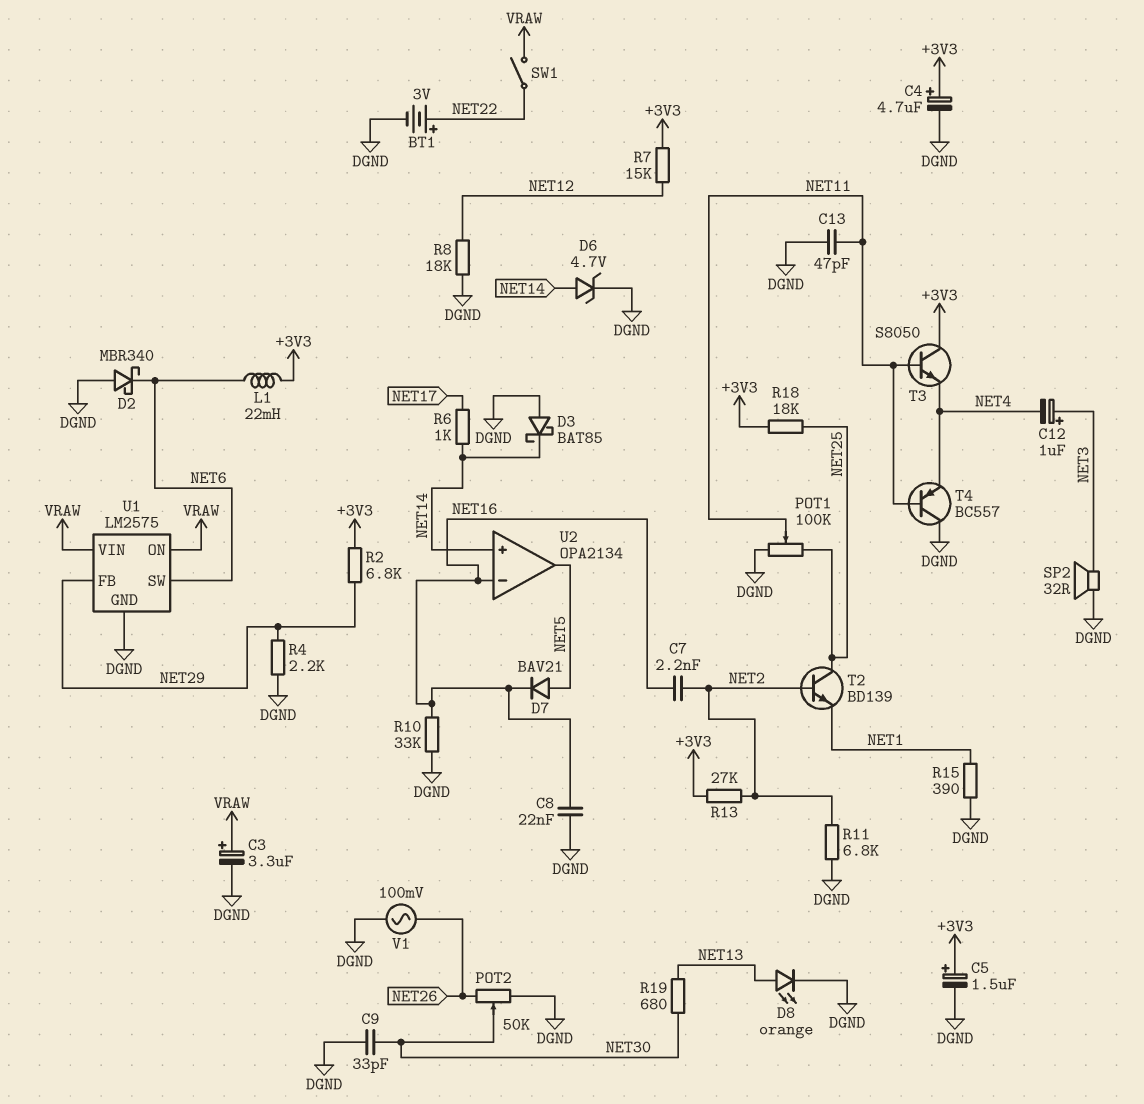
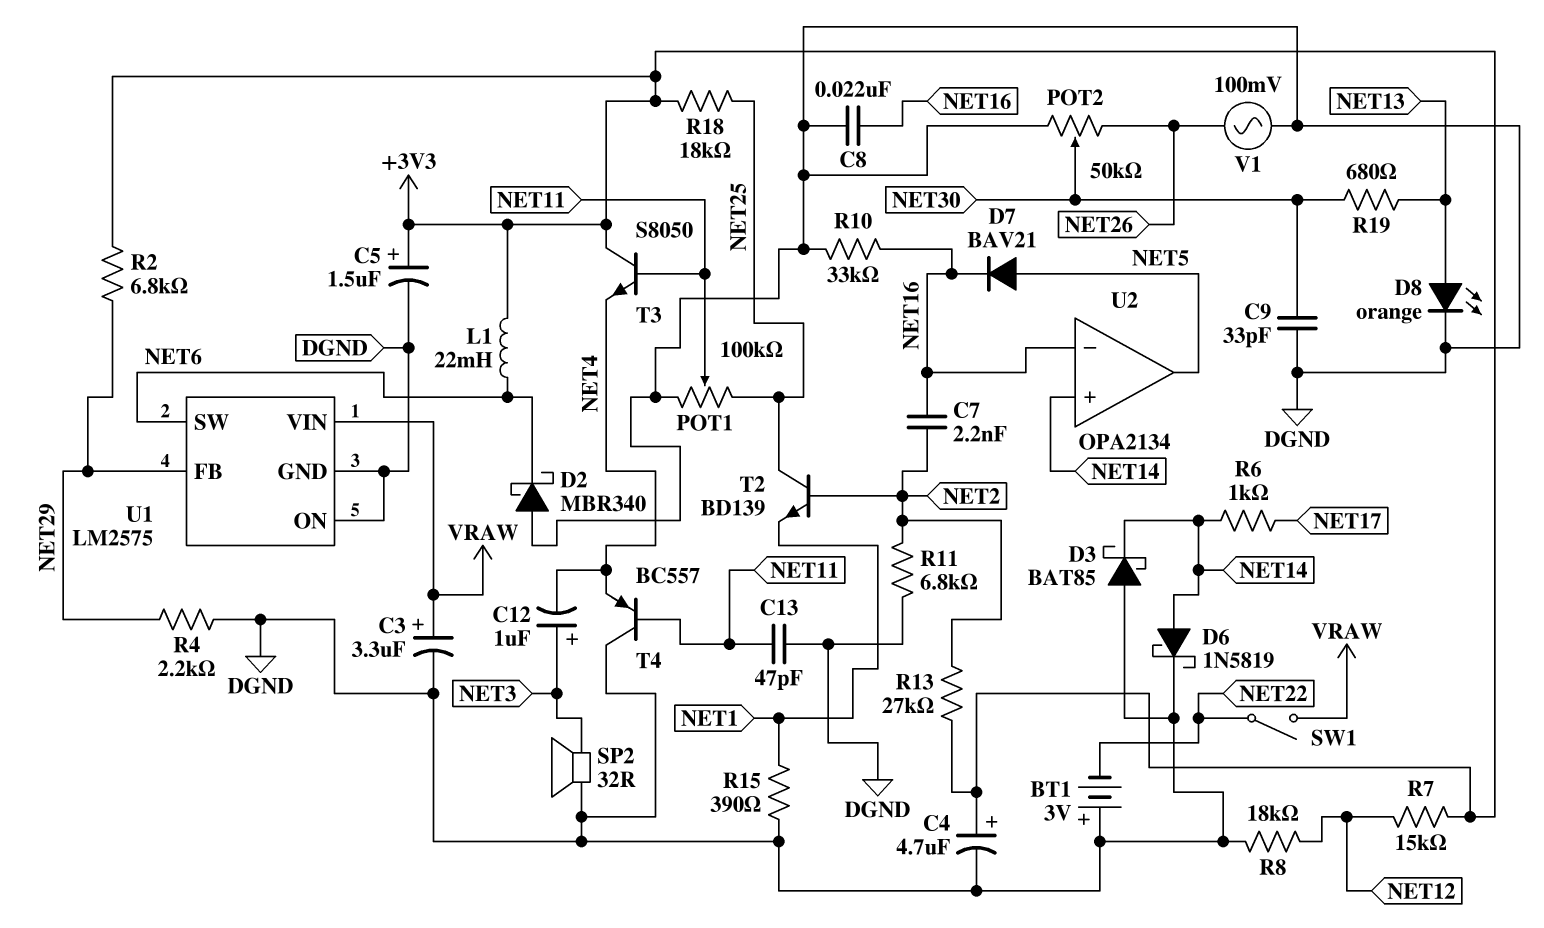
BT1: 3V (plus NET22, minus DGND) -> 3V (plus DGND, minus NET22)
D6: zener 4.7V (A NET14, K DGND) -> schottky 1N5819 (A NET14, K DGND)
U1 pin ON: VRAW -> DGND

